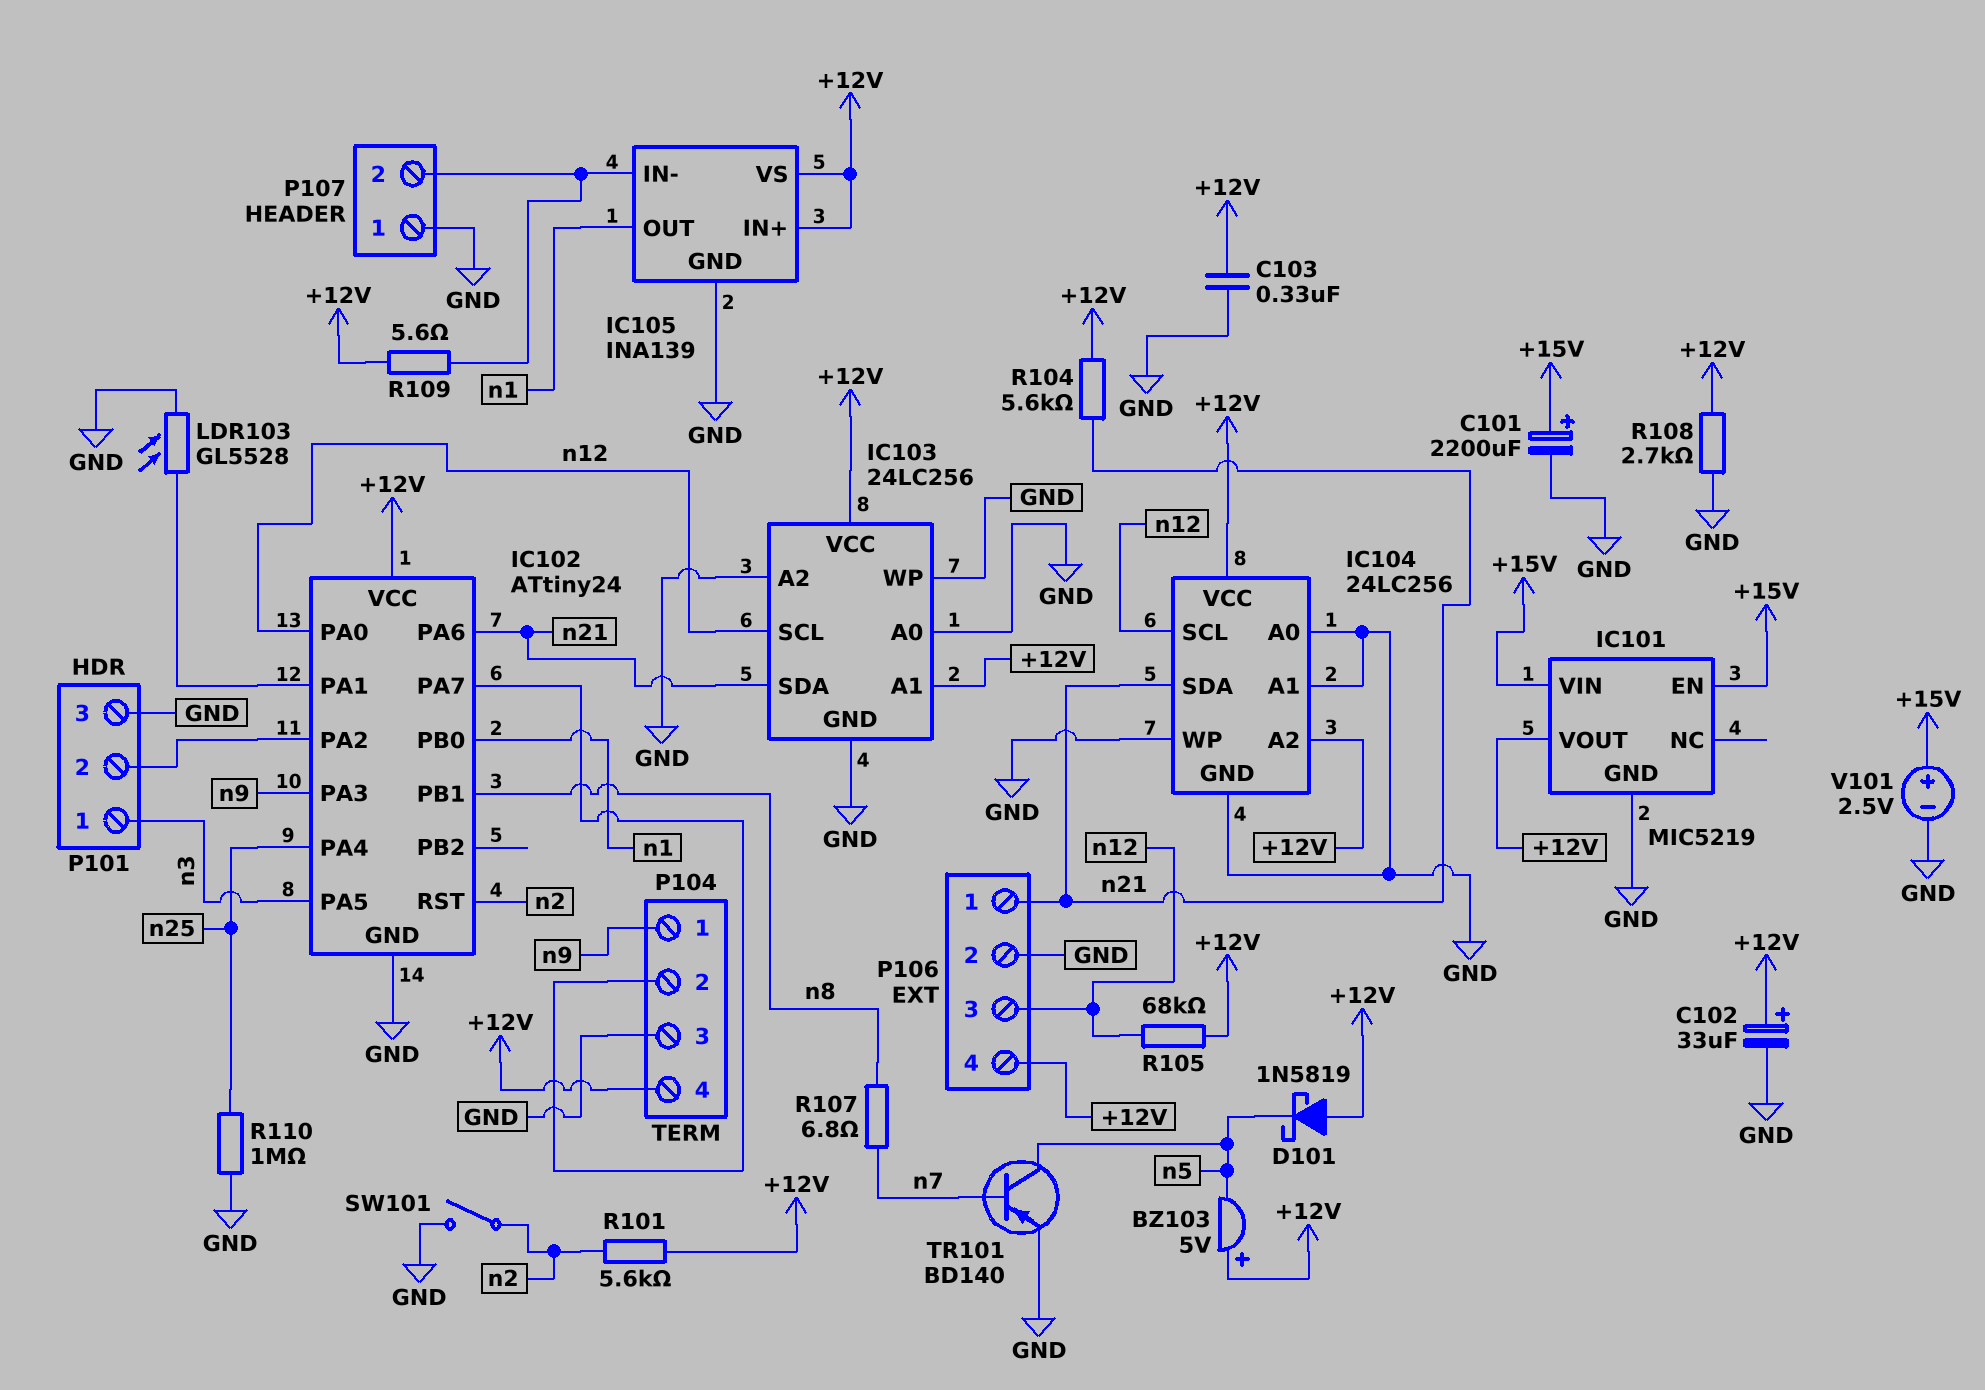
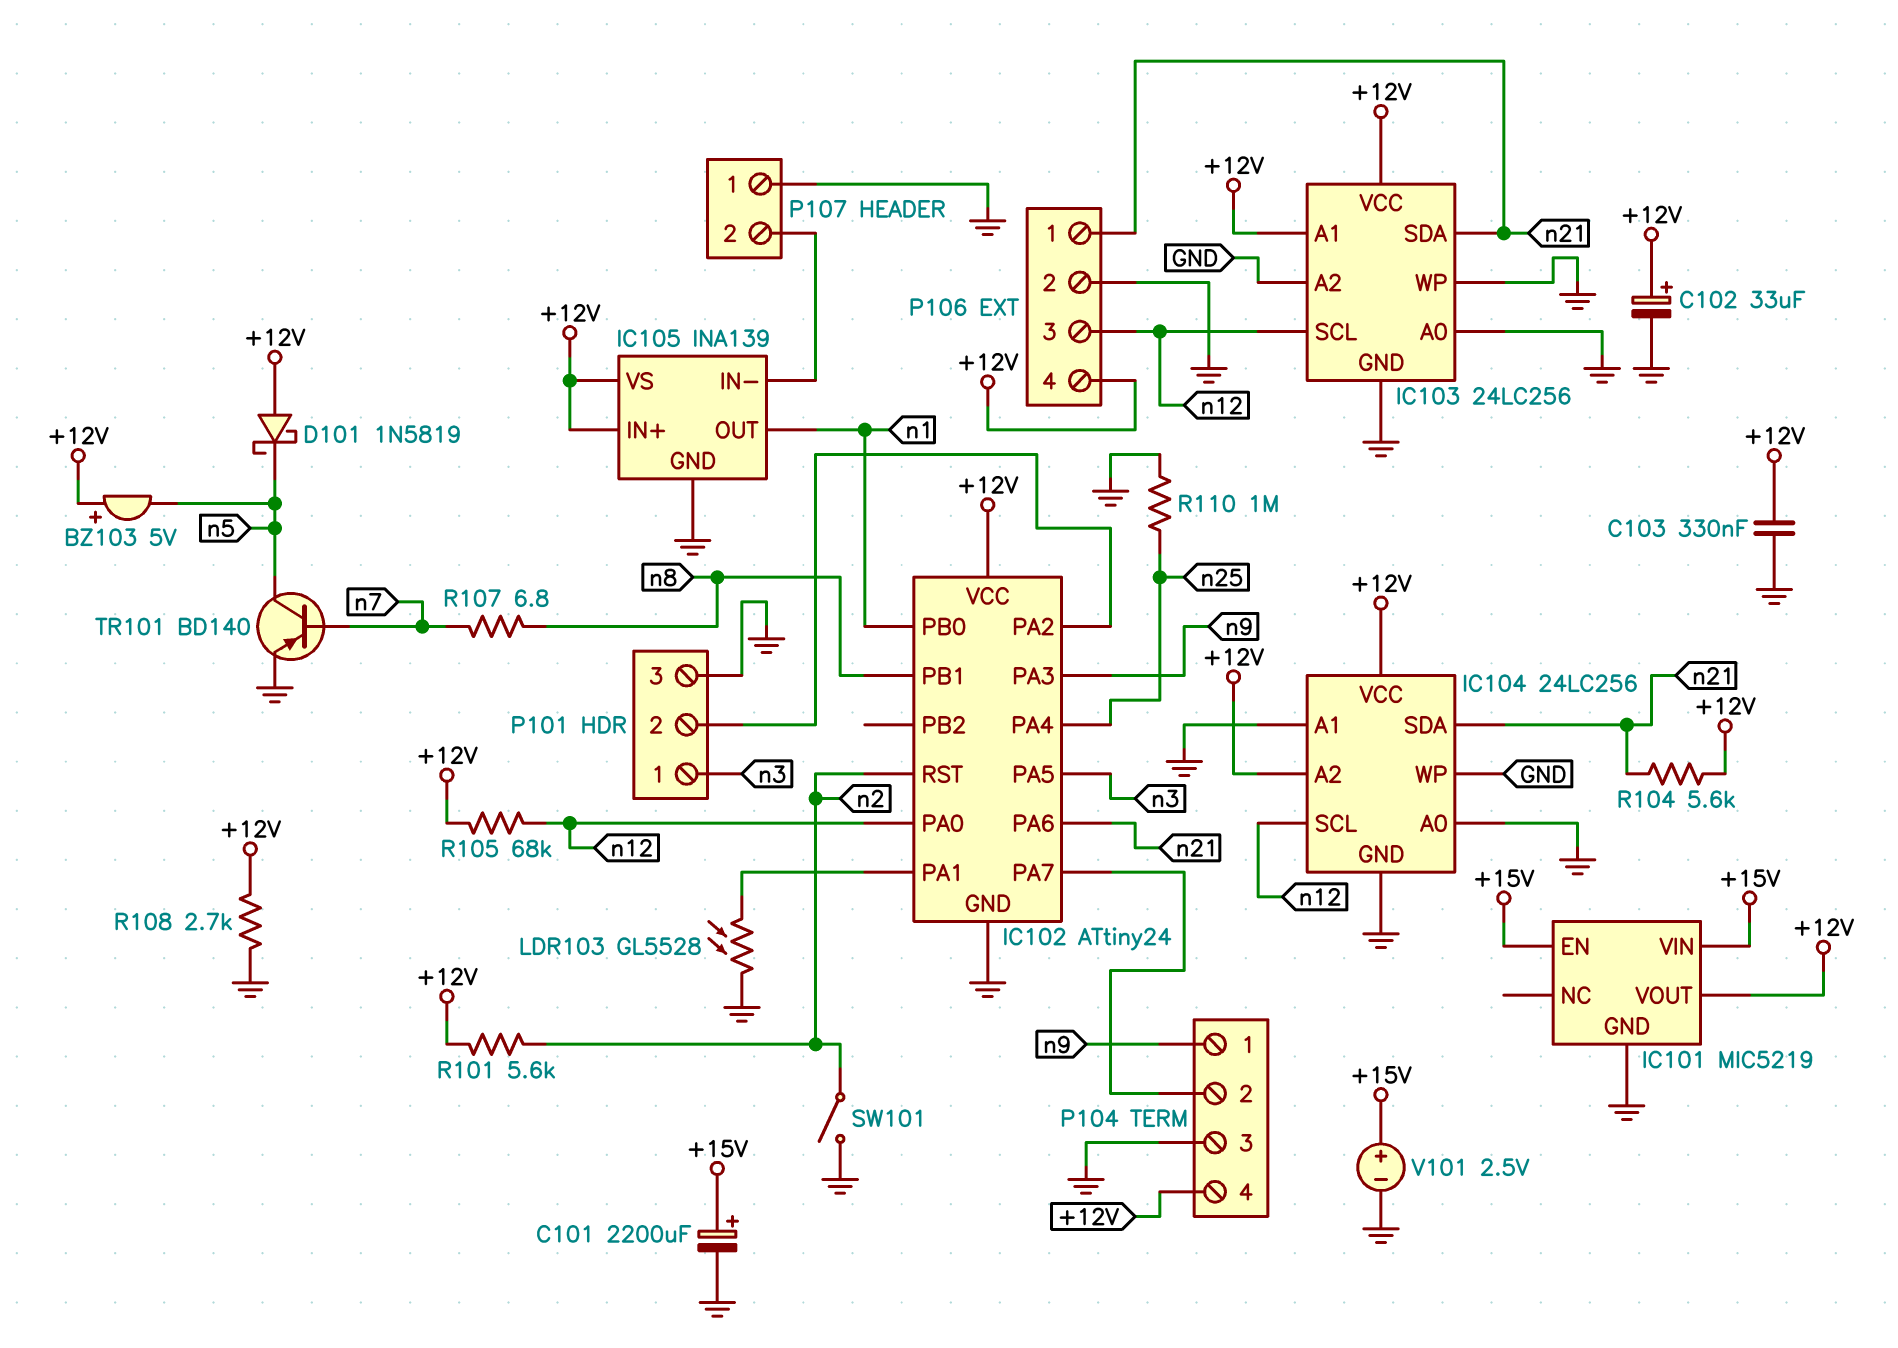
R109: 5.6 (+12V, IC105/IN-) -> none

